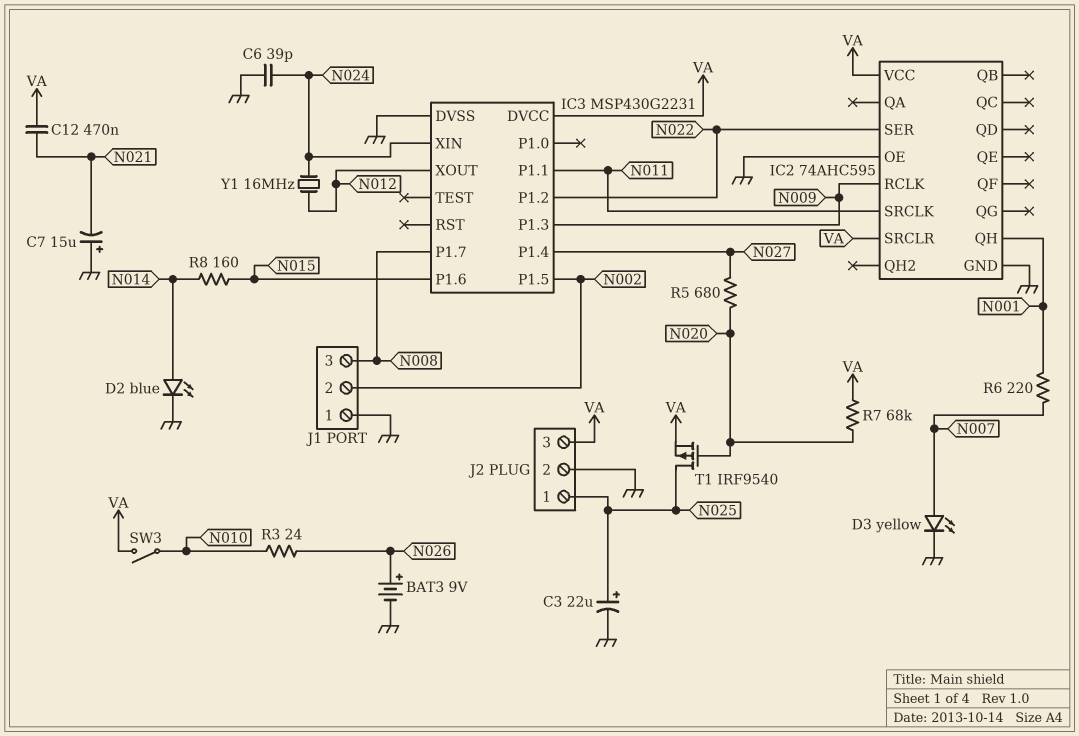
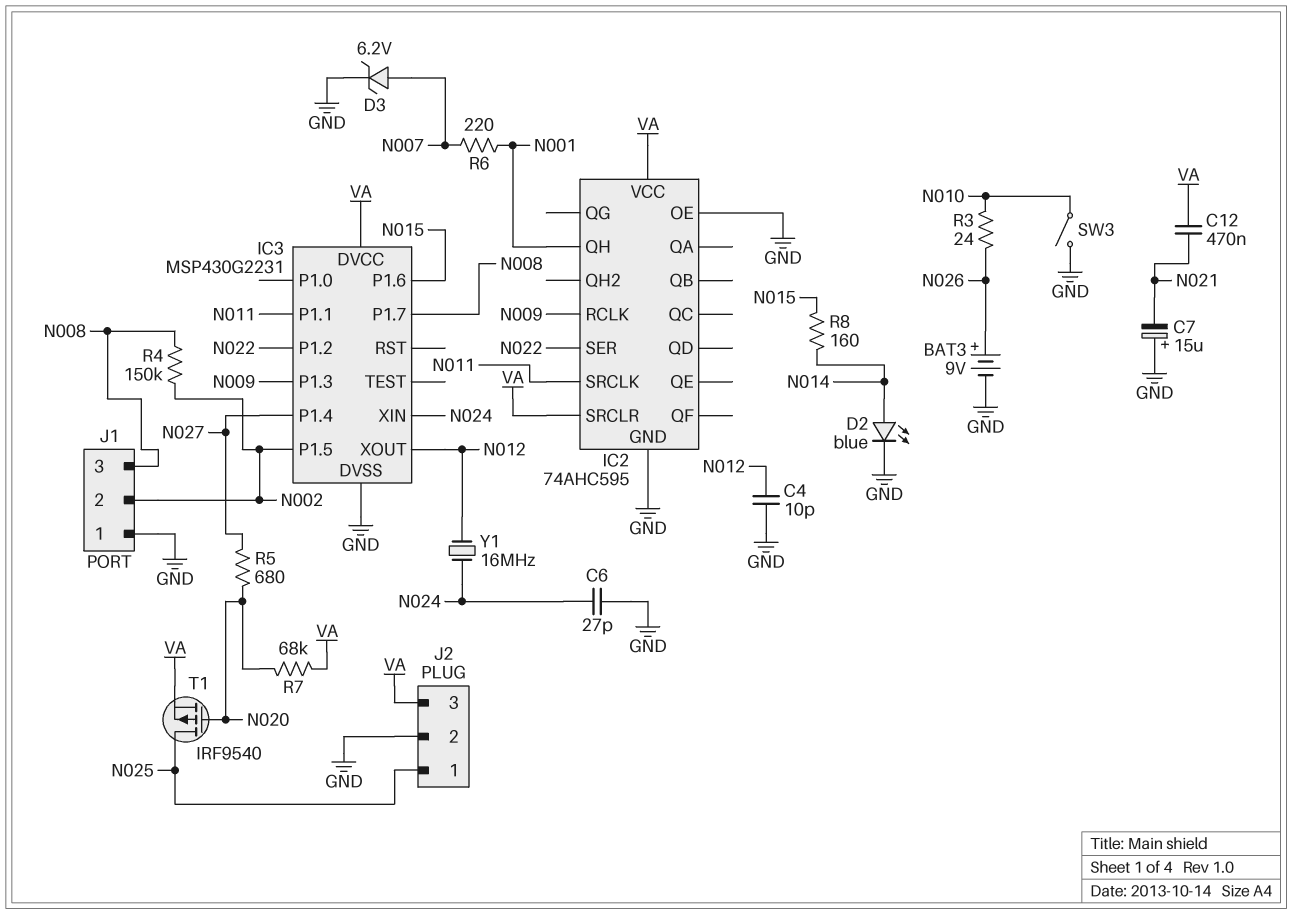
C3: 22uF (plus N025, minus GND) -> none
C4: none -> 10pF (GND, N012)
C6: 39pF (GND, N024) -> 27pF (GND, N024)
D3: LED yellow (A N007, K GND) -> zener 6.2V (A N007, K GND)
R4: none -> 150k (N002, N008)
SW3: switch (N010, VA) -> switch (GND, N010)

